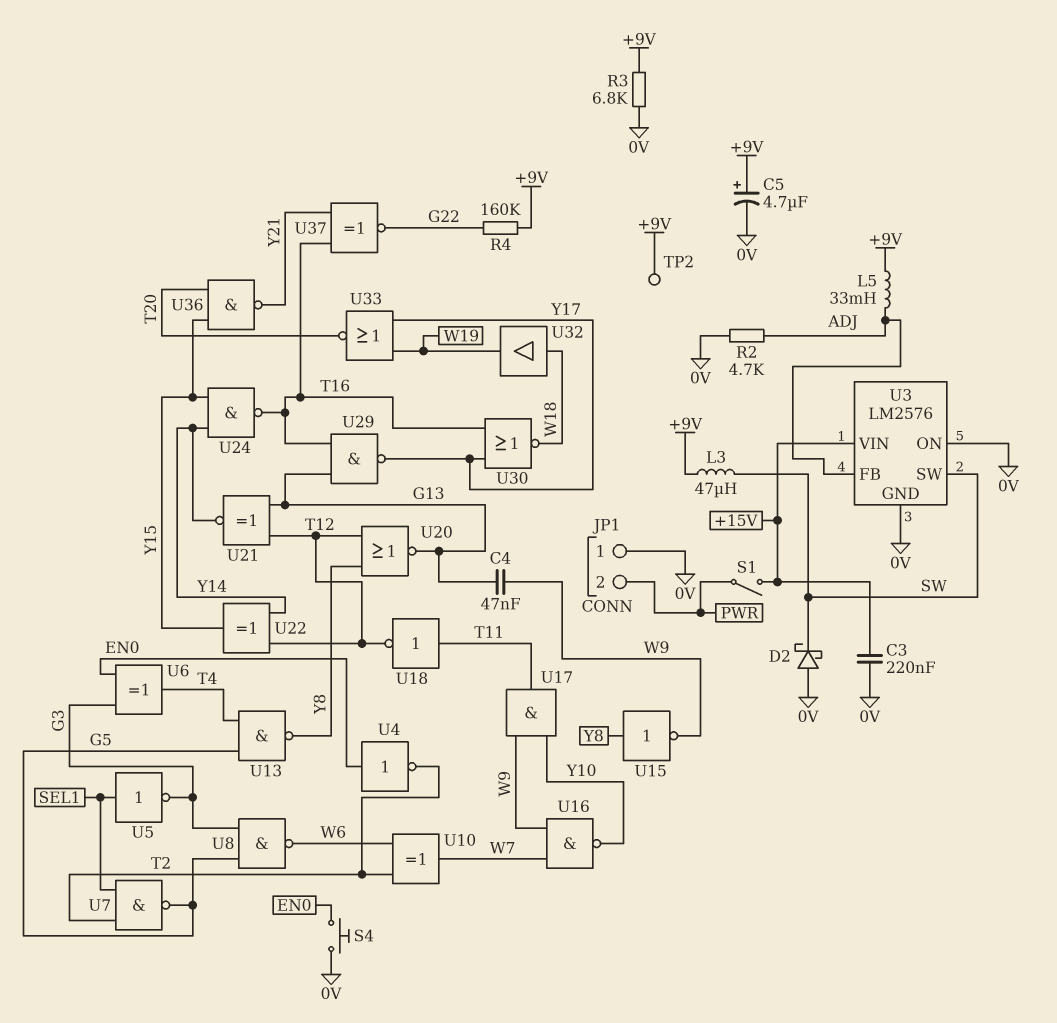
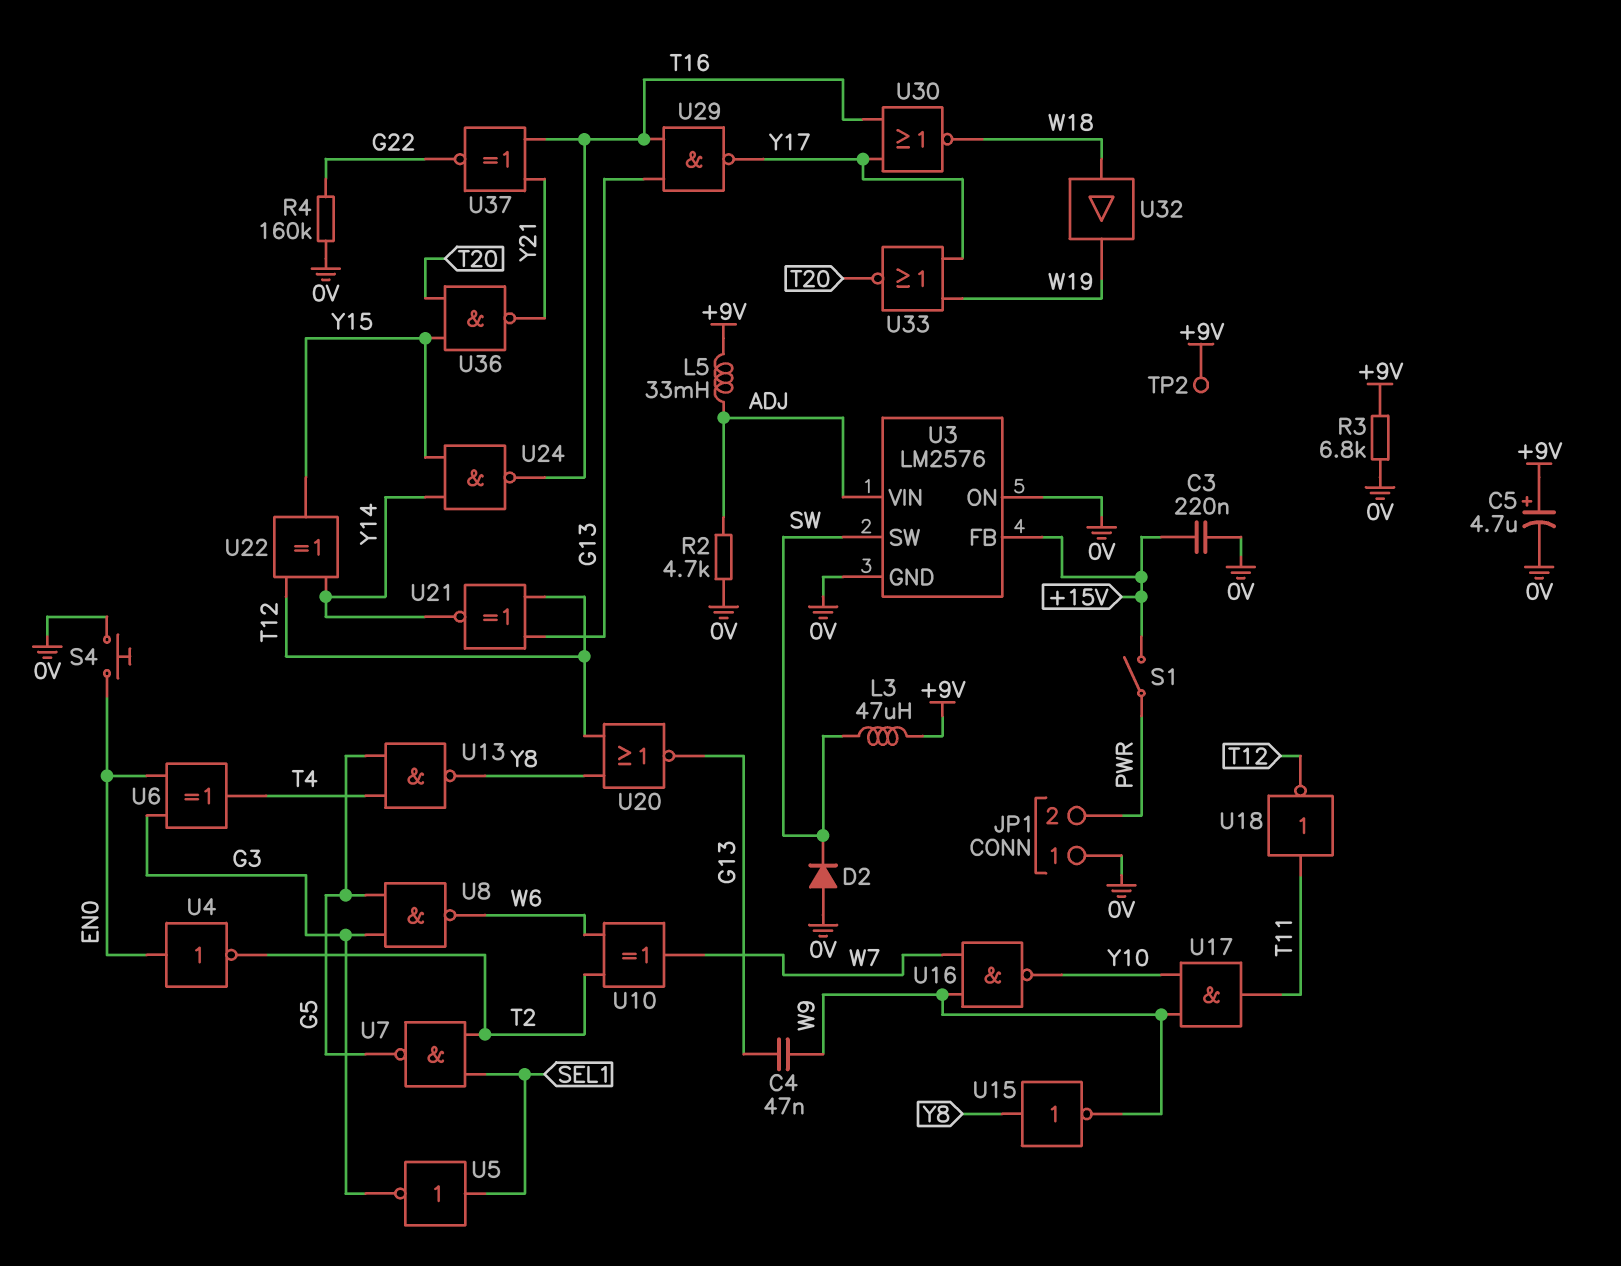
D2: schottky (A 0V, K SW) -> diode (A 0V, K SW)
R4: 160k (+9V, G22) -> 160k (0V, G22)
U3 pin FB: ADJ -> +15V
U3 pin VIN: +15V -> ADJ

